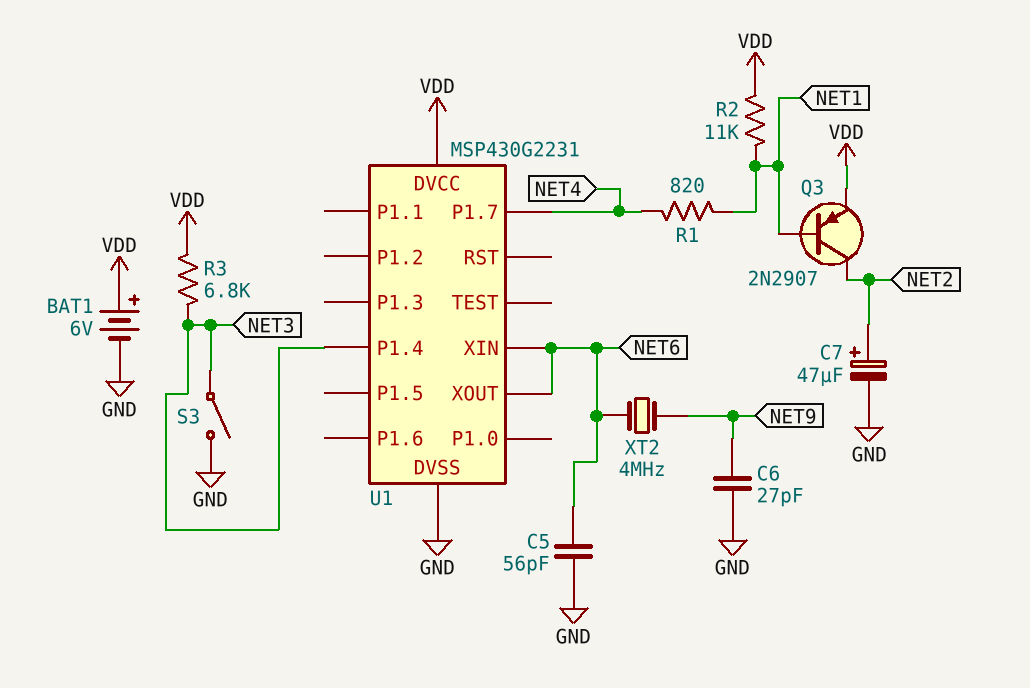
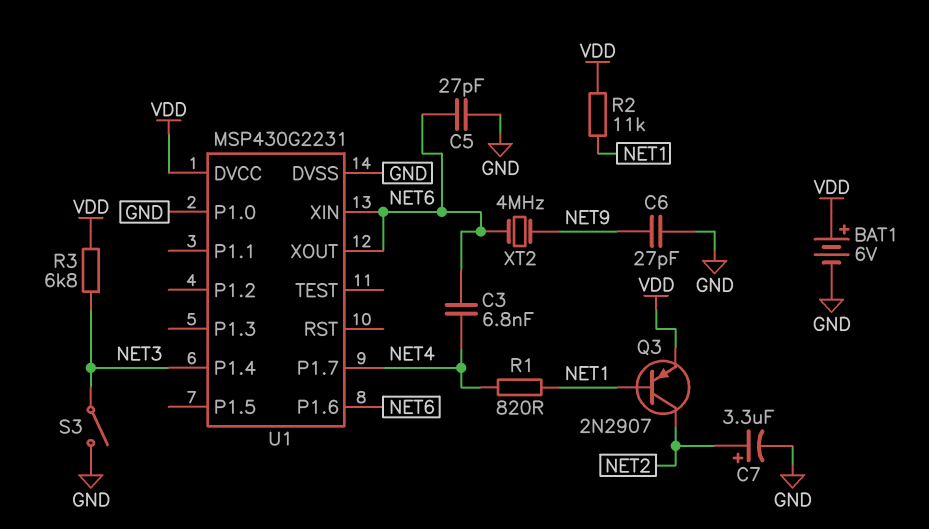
C3: none -> 6.8nF (NET4, NET6)
C5: 56pF (GND, NET6) -> 27pF (GND, NET6)
C7: 47uF (plus NET2, minus GND) -> 3.3uF (plus NET2, minus GND)
U1 pin P1.0: none -> GND
U1 pin P1.6: none -> NET6

